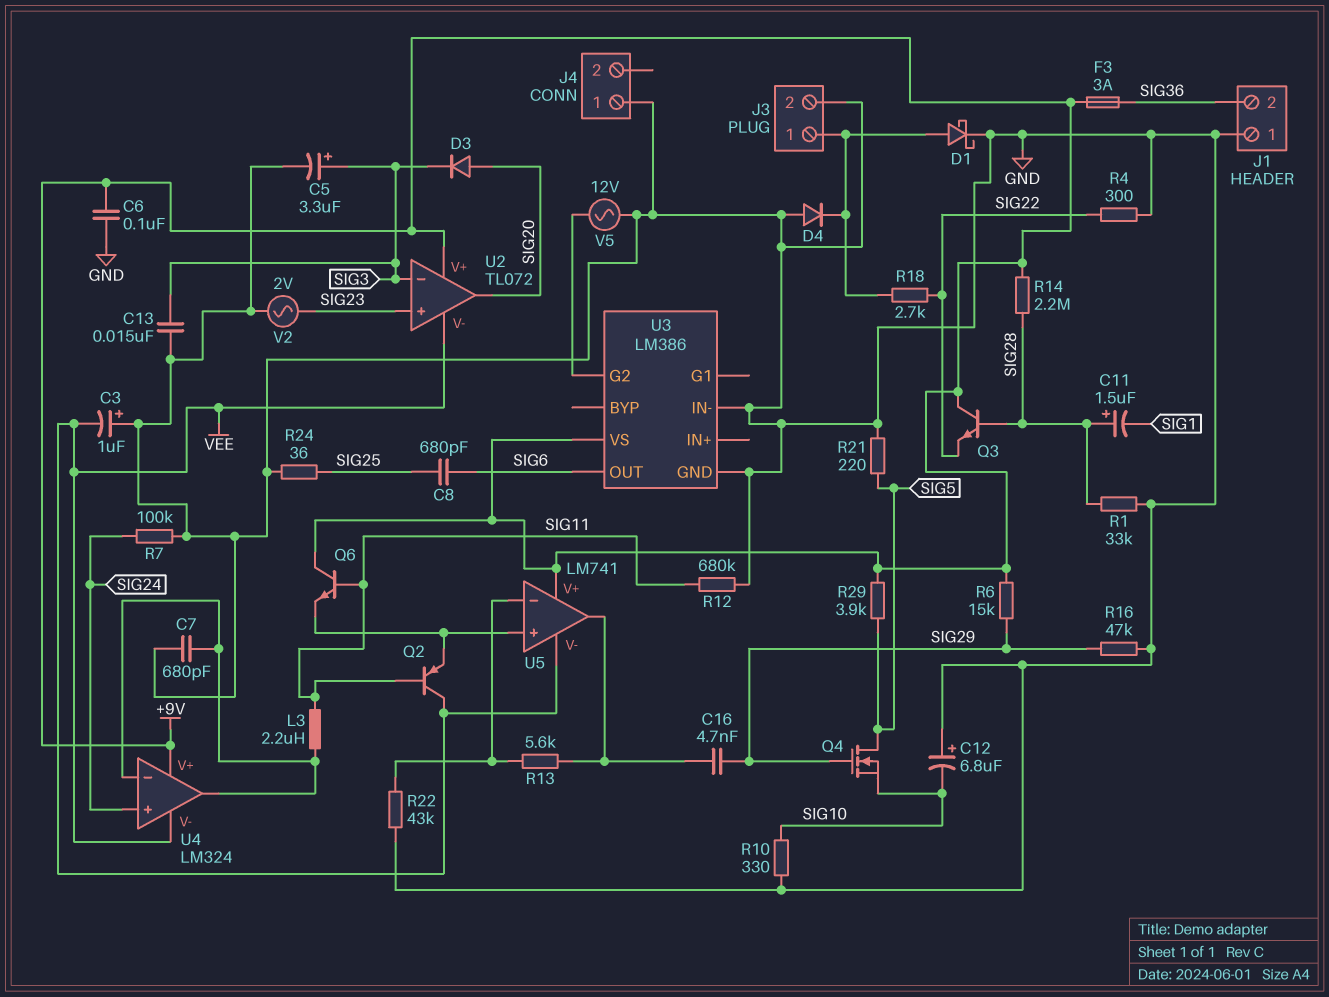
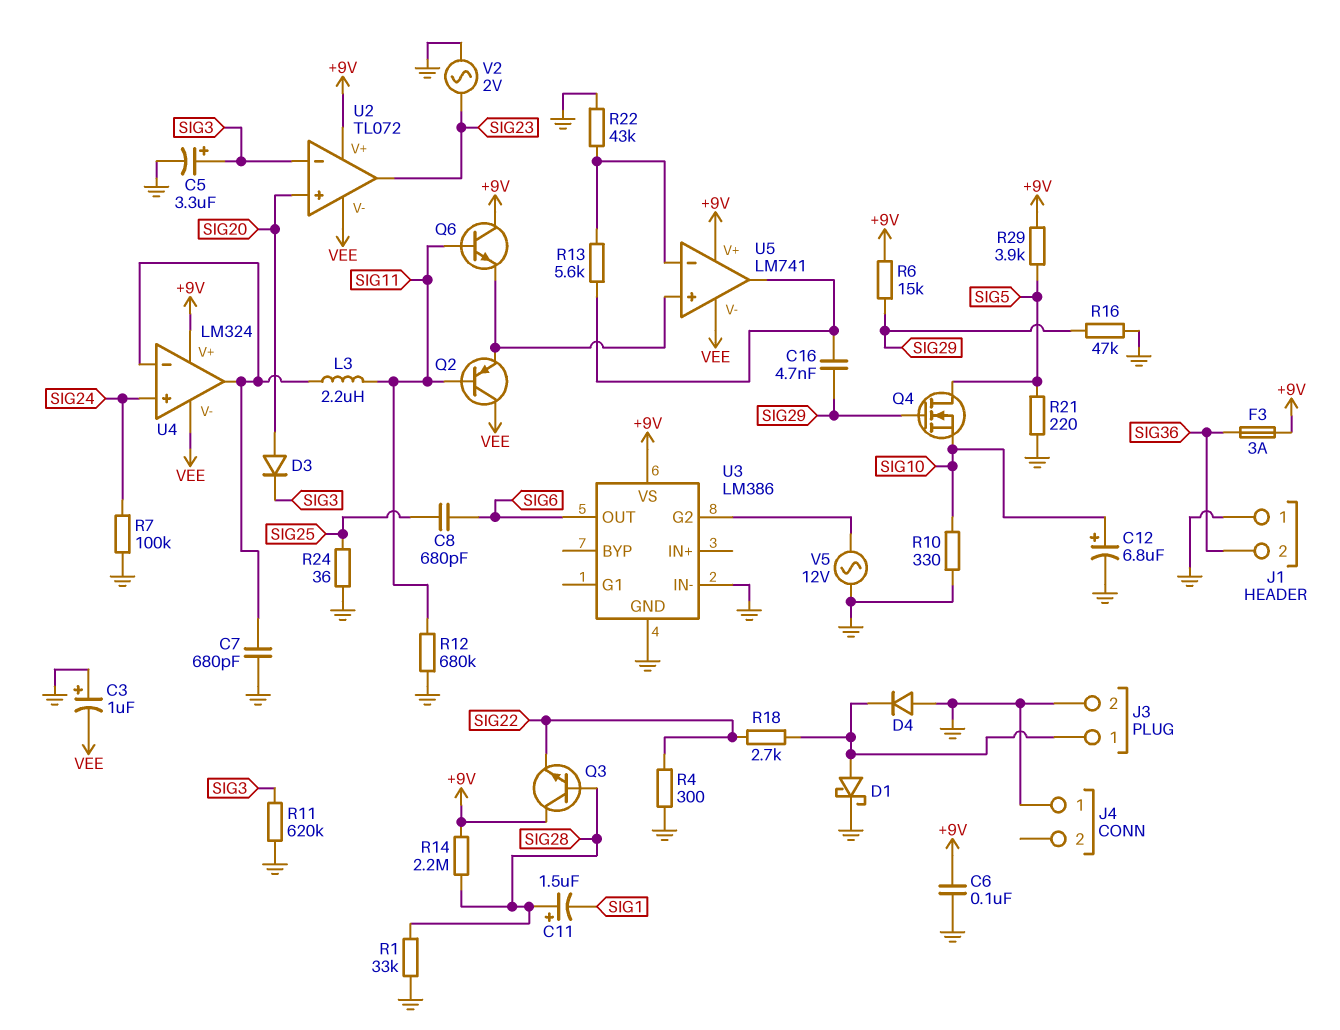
C12: 6.8uF (plus GND, minus SIG10) -> 6.8uF (plus SIG10, minus GND)
C13: 15nF (GND, SIG3) -> none
R11: none -> 620k (GND, SIG3)
U2 pin in+: SIG23 -> SIG20
U2 pin out: SIG20 -> SIG23

